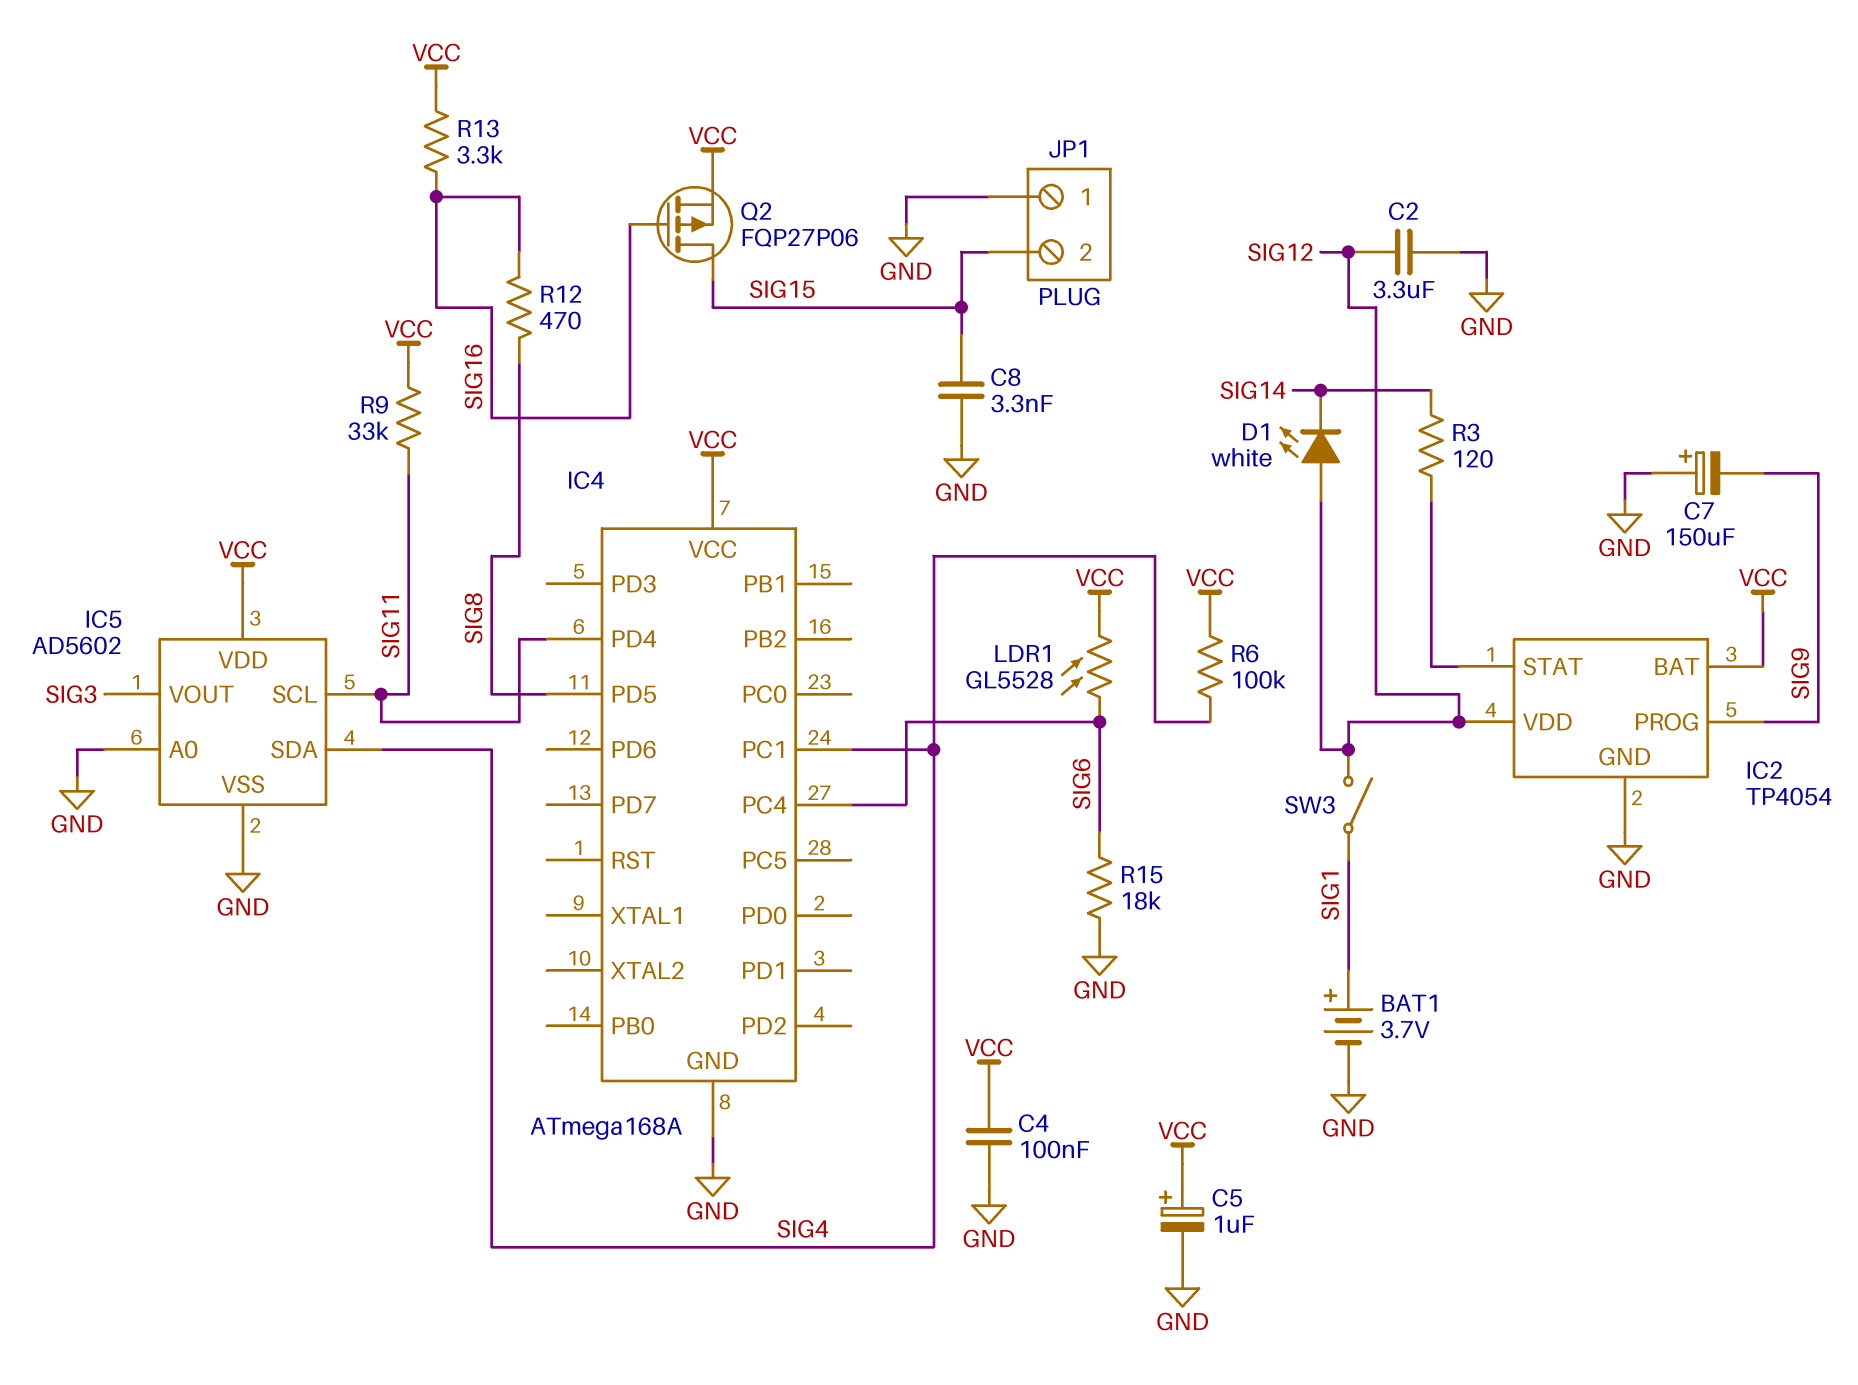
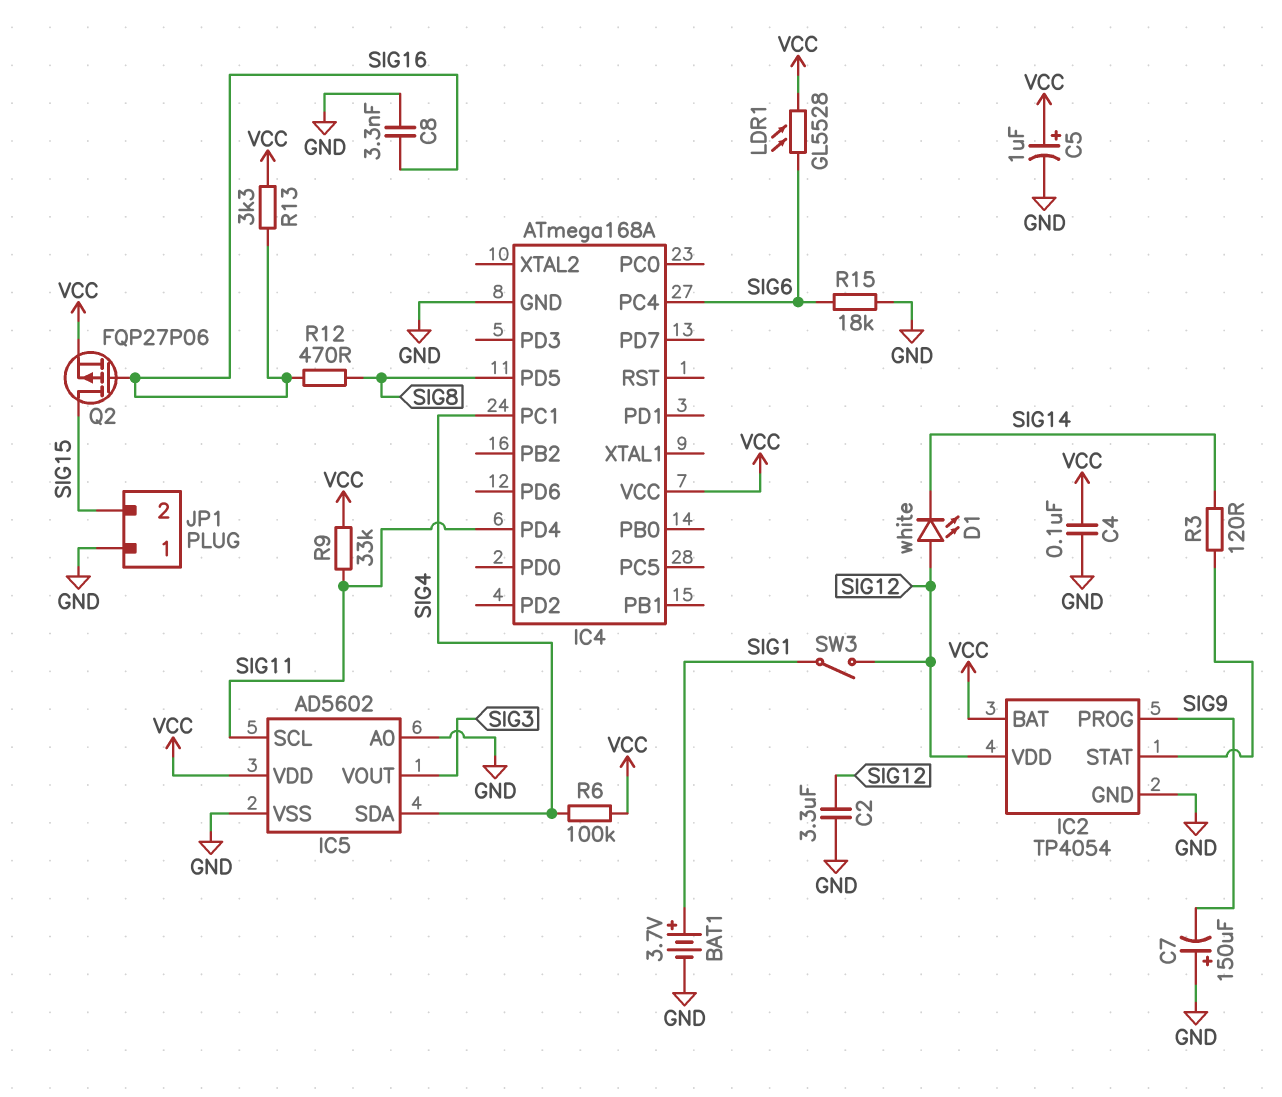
C8: 3.3nF (GND, SIG15) -> 3.3nF (GND, SIG16)

